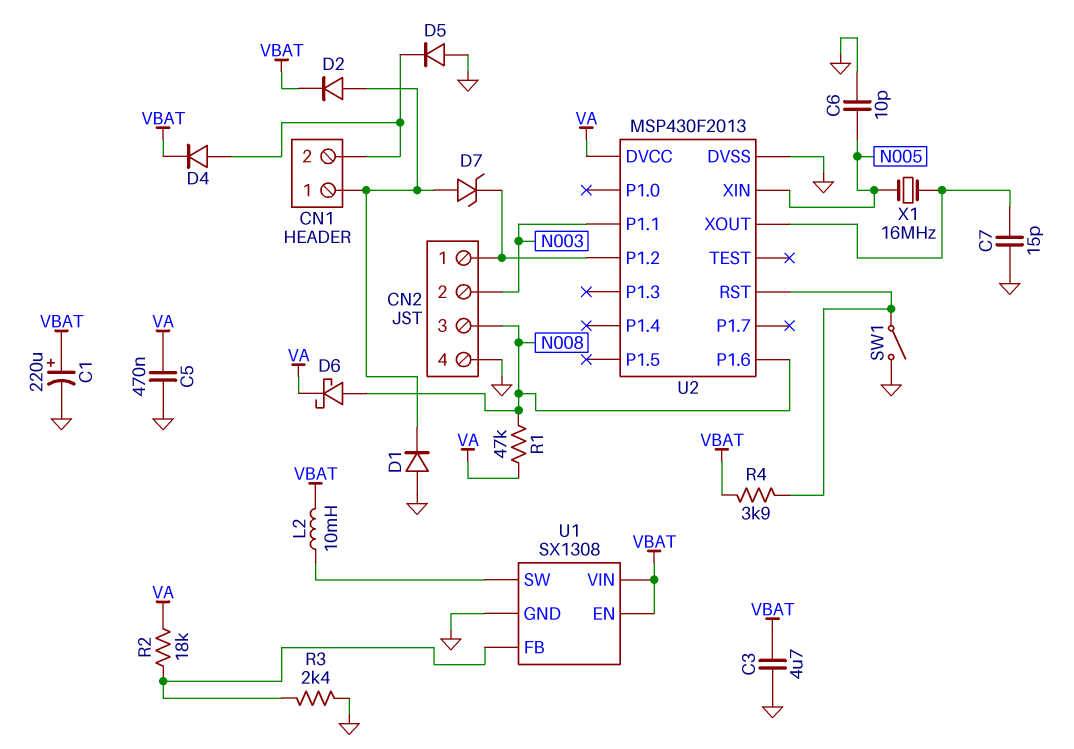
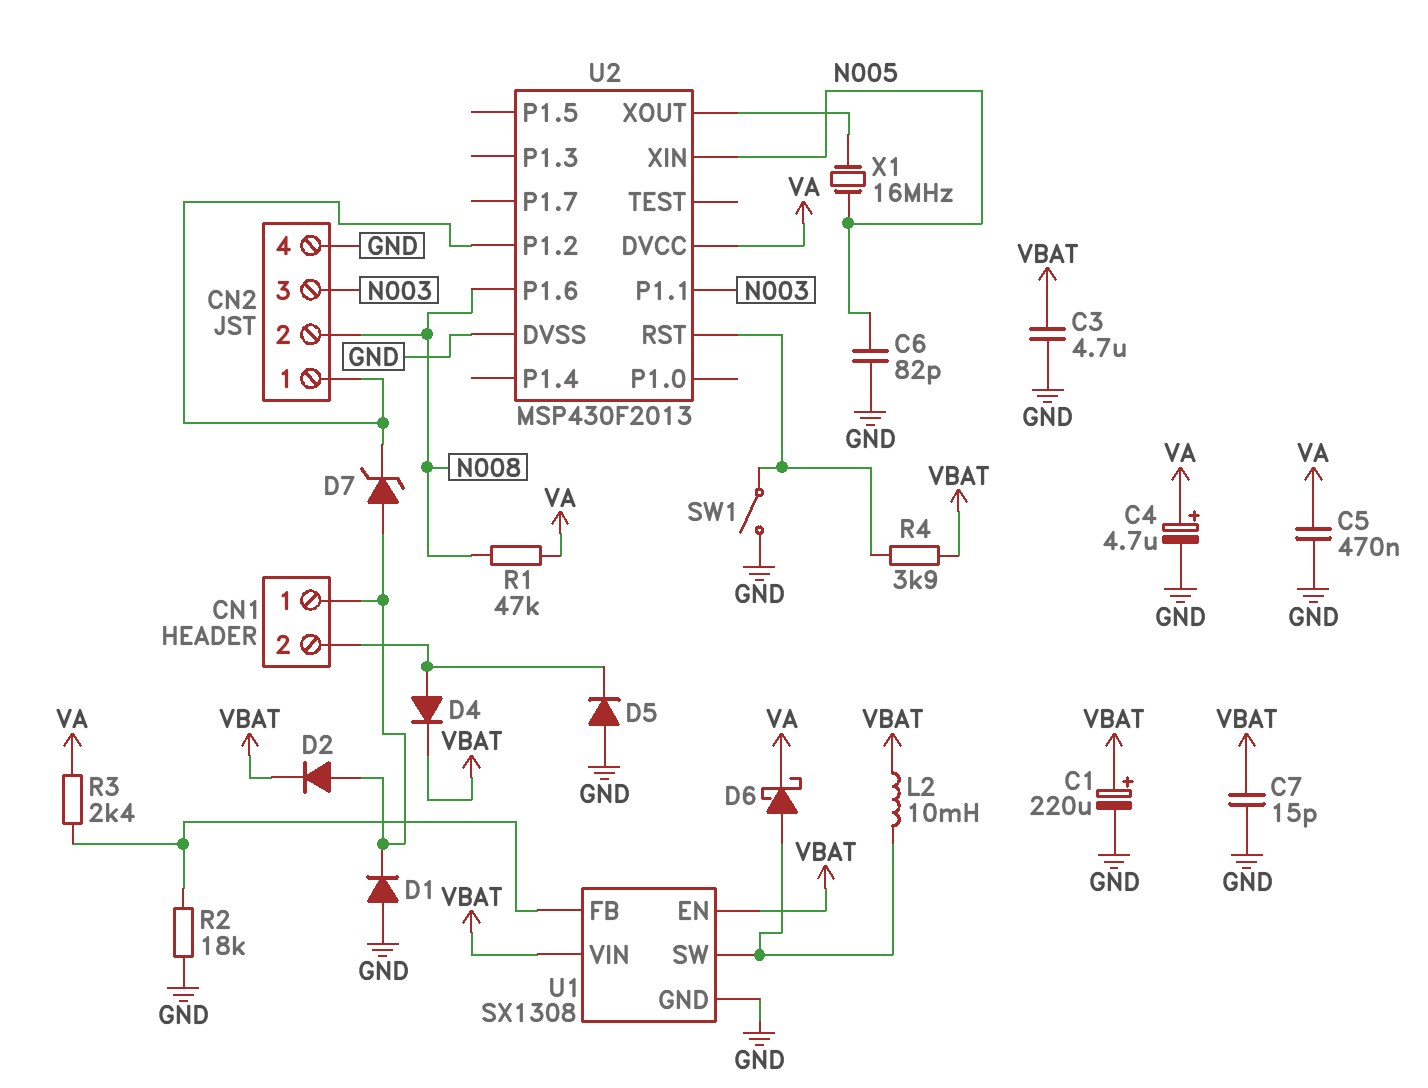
C4: none -> 4.7uF (plus VA, minus GND)
C6: 10pF (GND, N005) -> 82pF (GND, N005)
C7: 15pF (GND, U2/XOUT) -> 15pF (GND, VBAT)
CN2 pin 2: N003 -> N008
CN2 pin 3: N008 -> N003
D6: schottky (A N008, K VA) -> schottky (A U1/SW, K VA)
R2: 18k (U1/FB, VA) -> 18k (GND, U1/FB)
R3: 2.4k (GND, U1/FB) -> 2.4k (U1/FB, VA)

